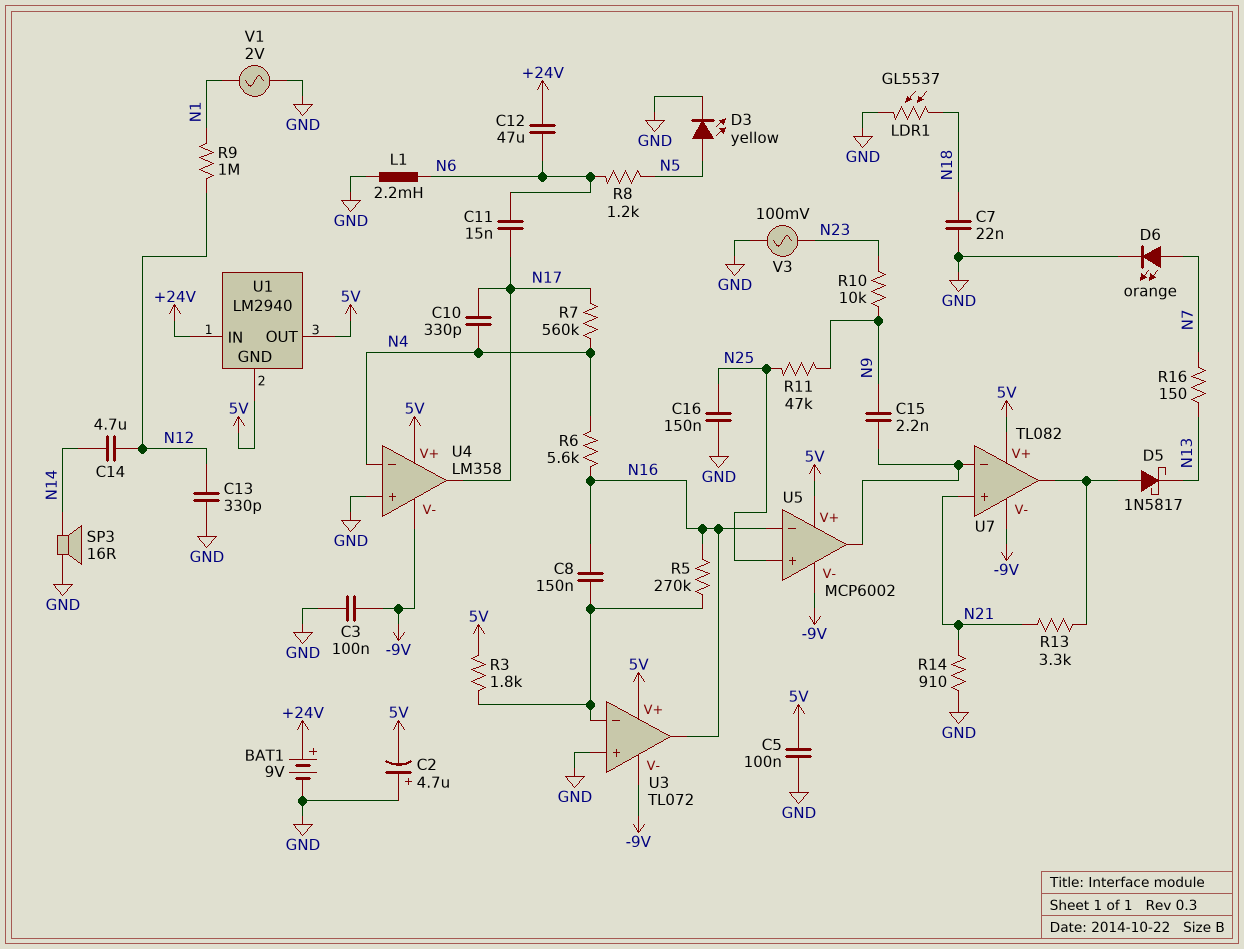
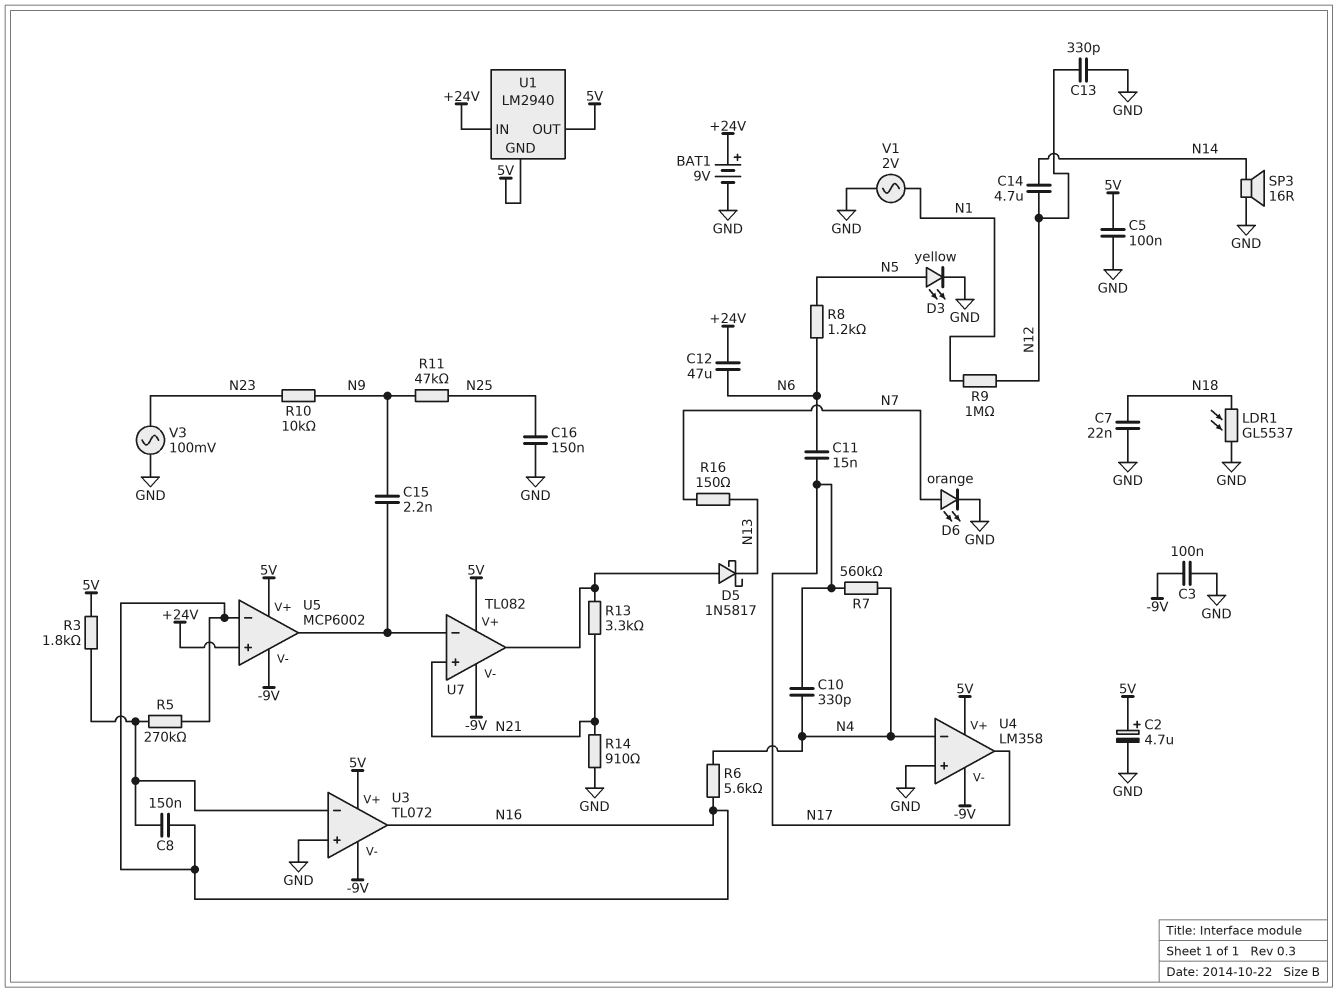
C2: 4.7uF (plus GND, minus 5V) -> 4.7uF (plus 5V, minus GND)
L1: 2.2mH (GND, N6) -> none
U5 pin in+: N25 -> +24V

